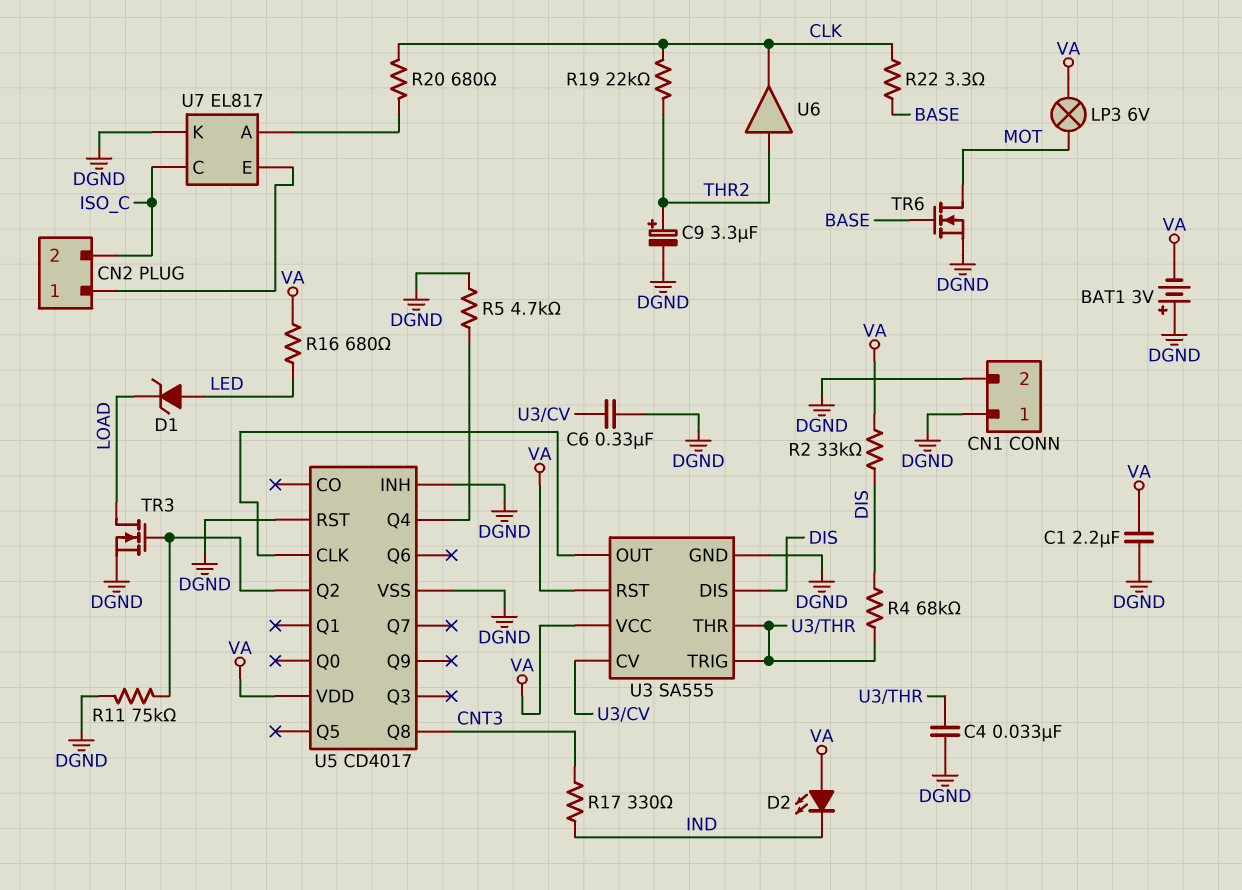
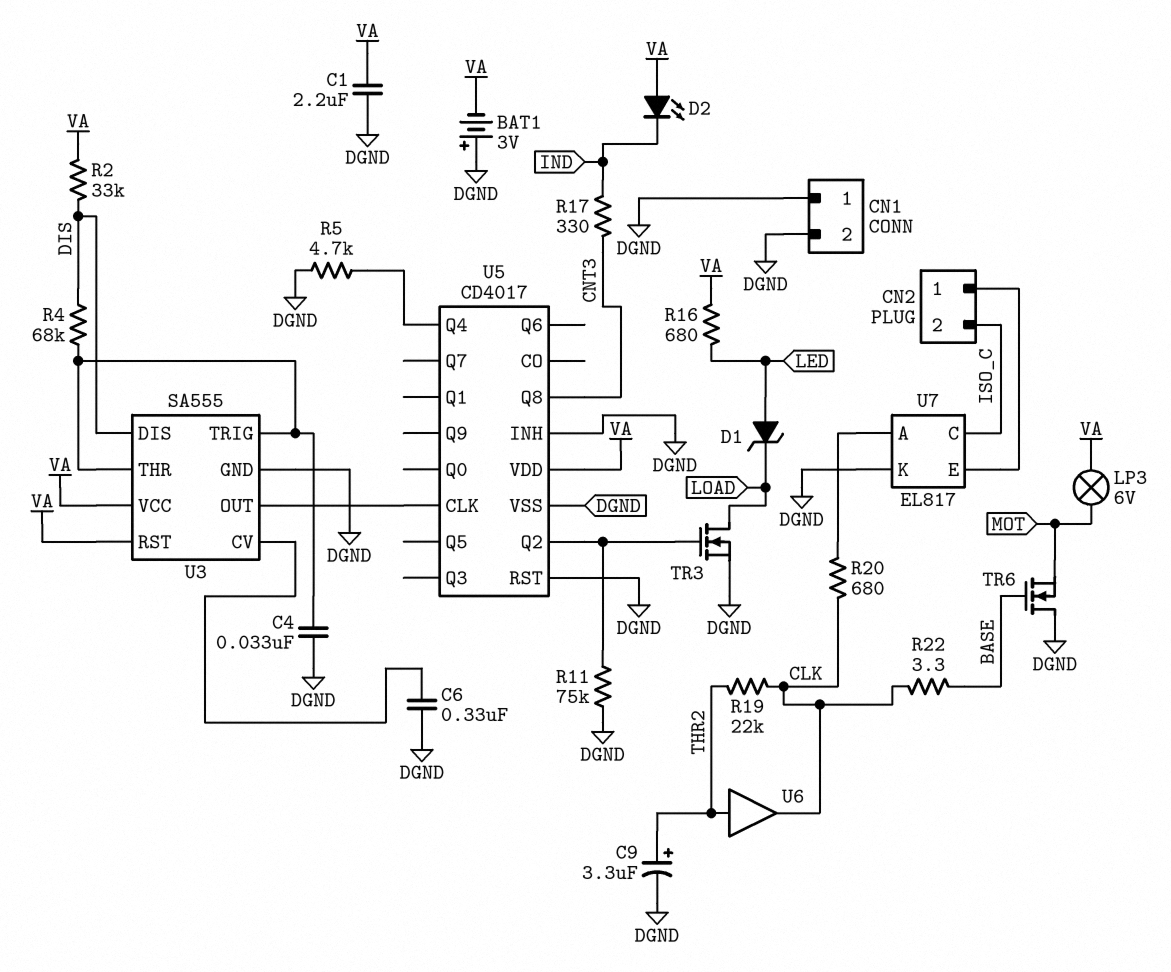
TR6: NMOS (G BASE, D MOT, S DGND) -> NMOS (G BASE, D DGND, S MOT)

